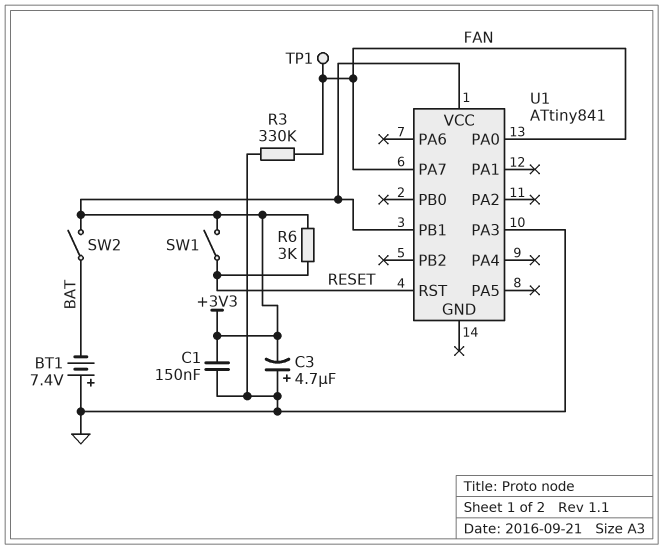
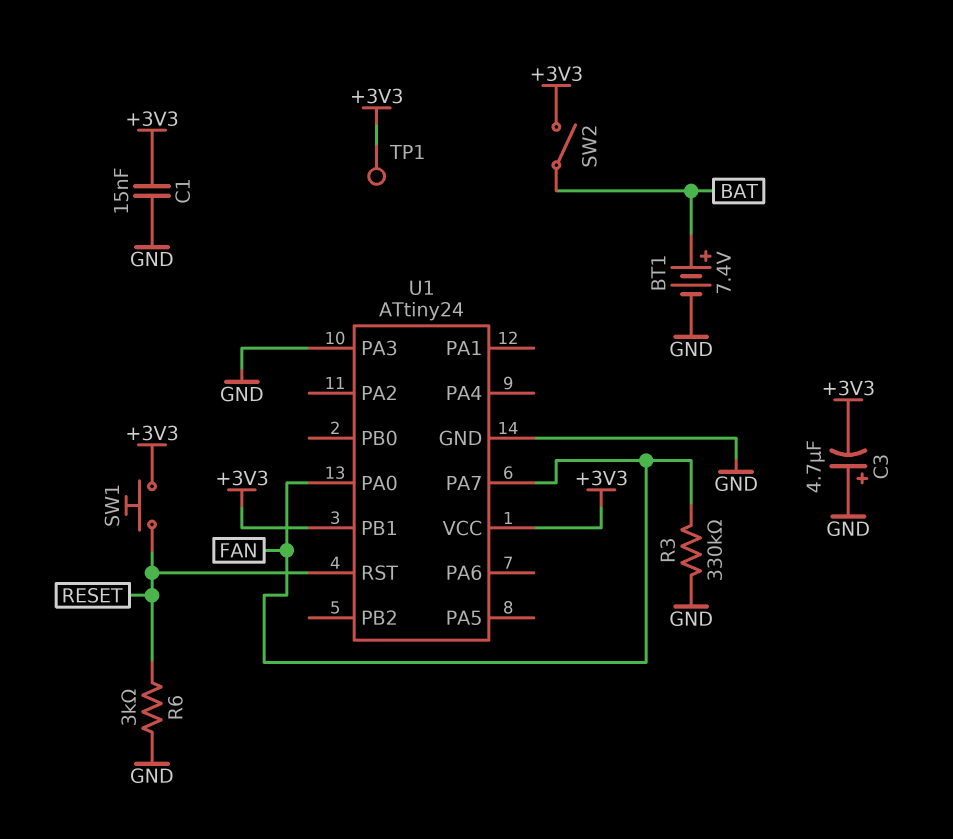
BT1: 7.4V (plus GND, minus BAT) -> 7.4V (plus BAT, minus GND)
C1: 150nF (+3V3, GND) -> 15nF (+3V3, GND)
R6: 3k (+3V3, RESET) -> 3k (GND, RESET)
SW1: switch (+3V3, RESET) -> button (+3V3, RESET)
TP1: test point (FAN) -> test point (+3V3)
U1: ATtiny841 -> ATtiny24
U1 pin GND: none -> GND

